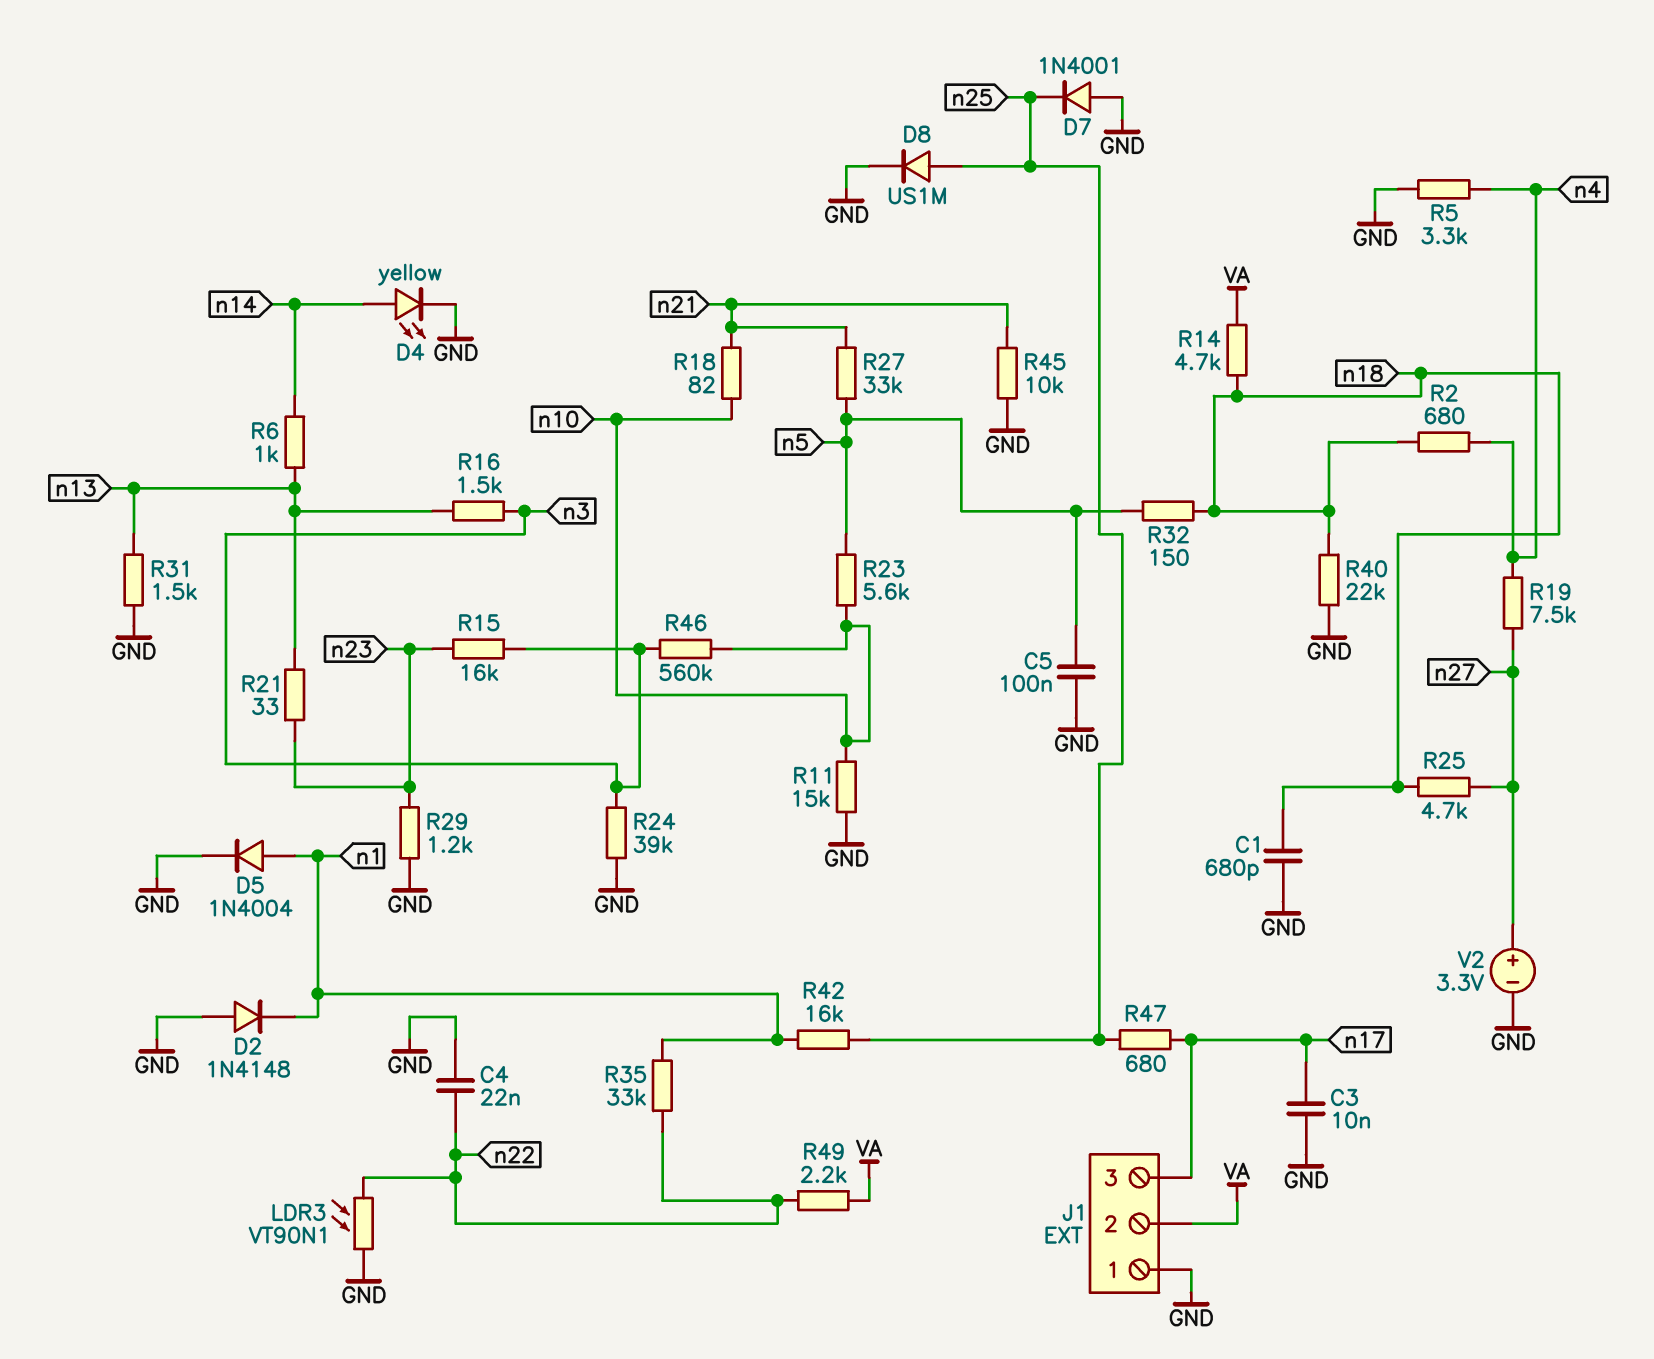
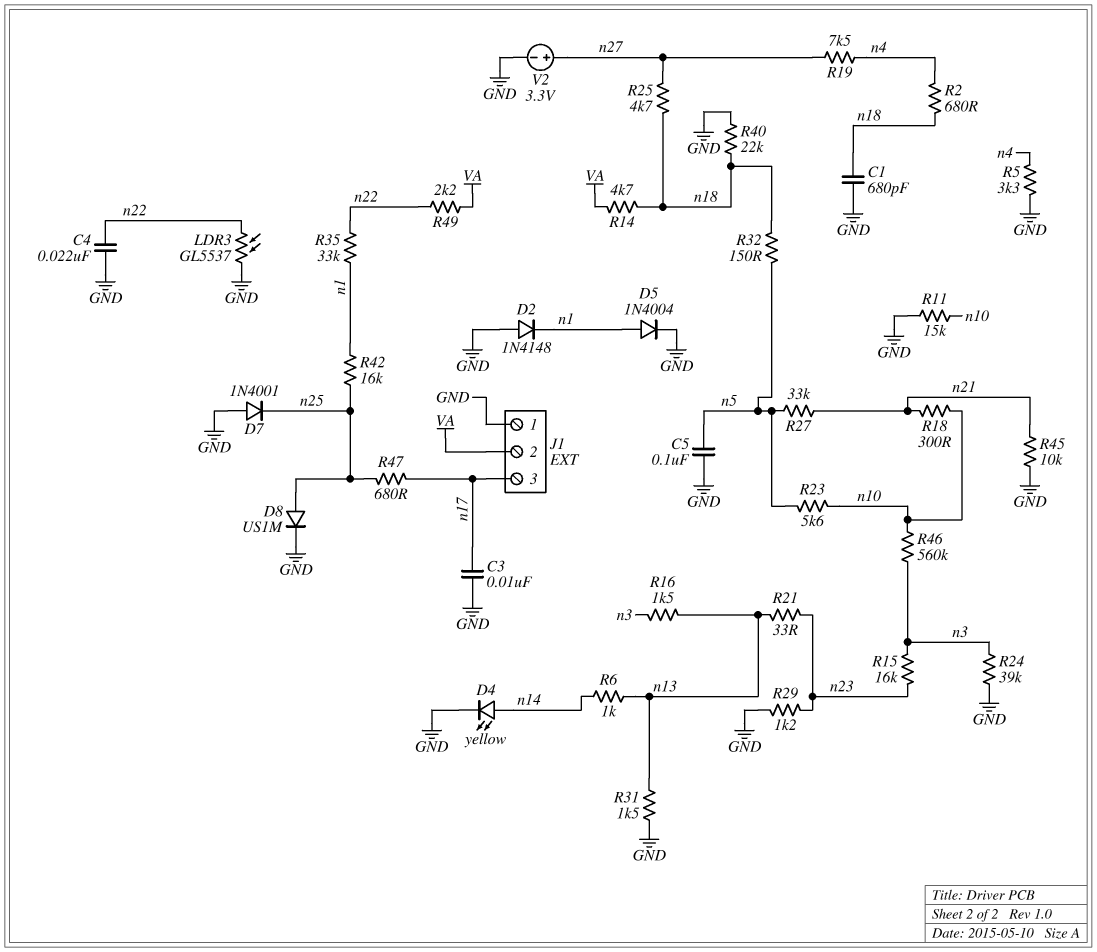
LDR3: VT90N1 (GND, n22) -> GL5537 (GND, n22)
R18: 82 (n10, n21) -> 300 (n10, n21)

